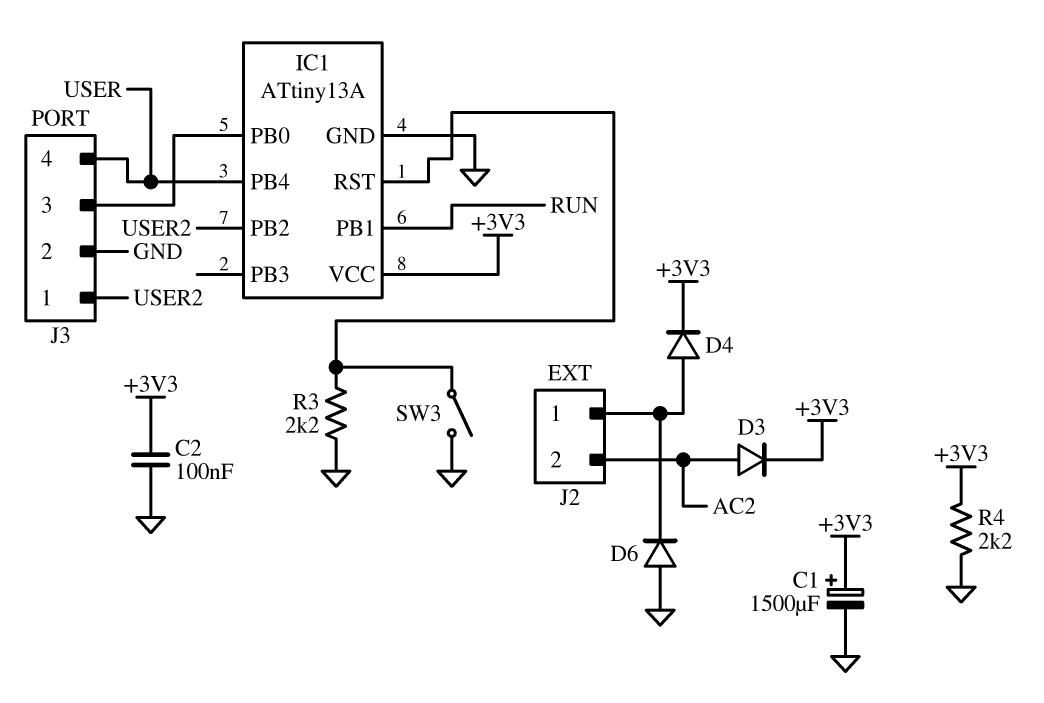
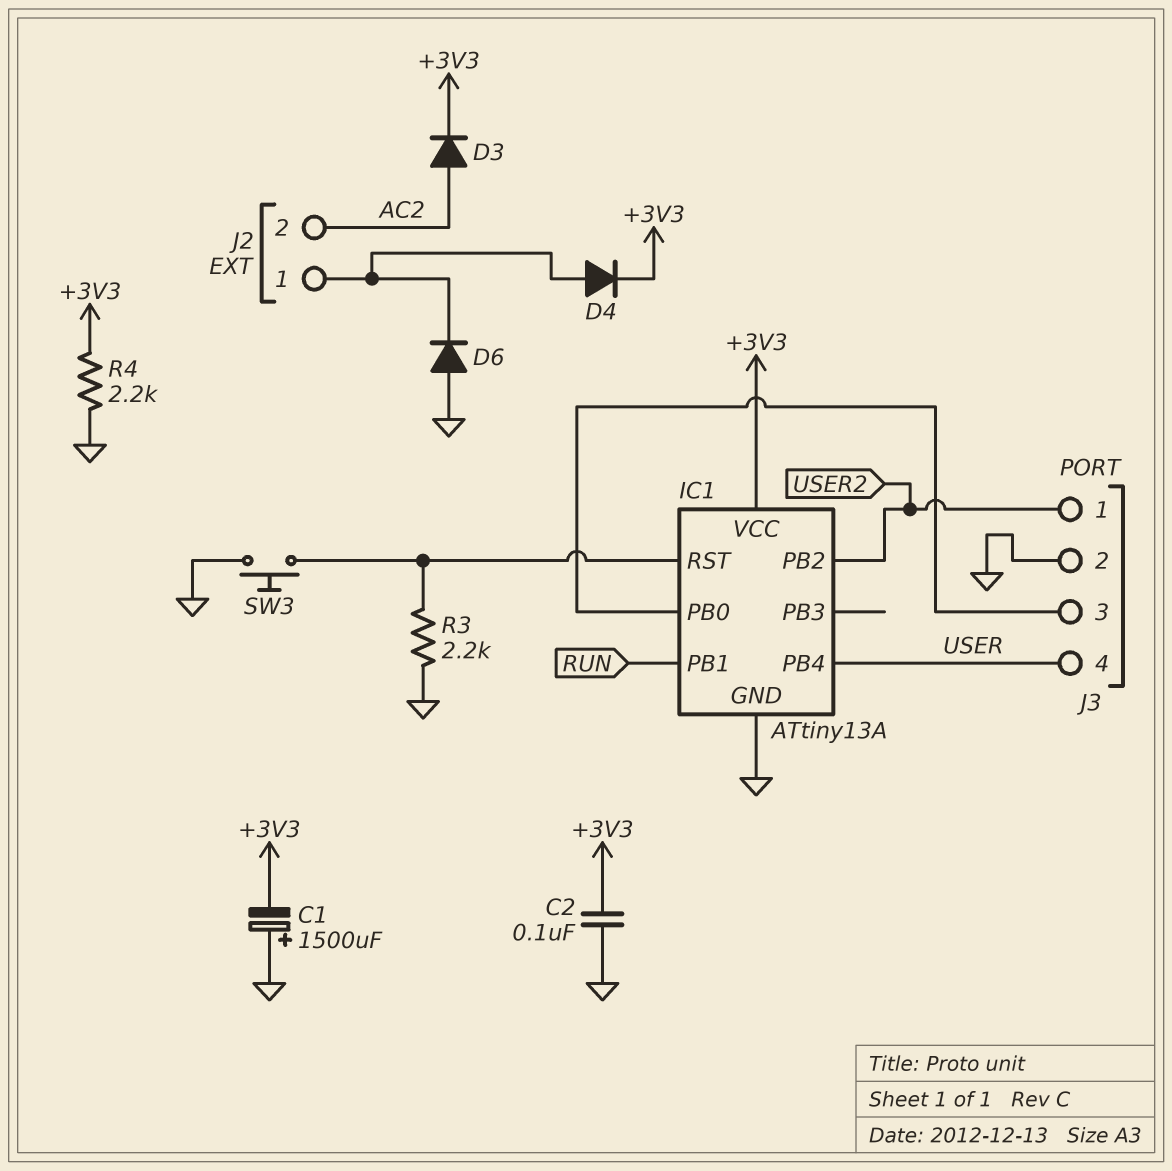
C1: 1500uF (plus +3V3, minus GND) -> 1500uF (plus GND, minus +3V3)
SW3: switch (GND, IC1/RST) -> button (GND, IC1/RST)

